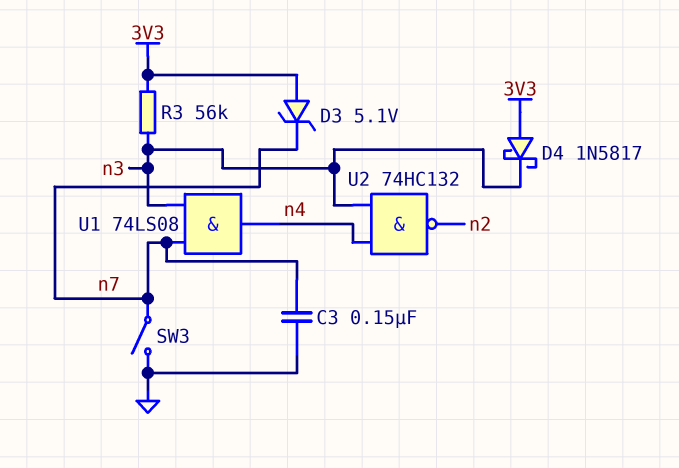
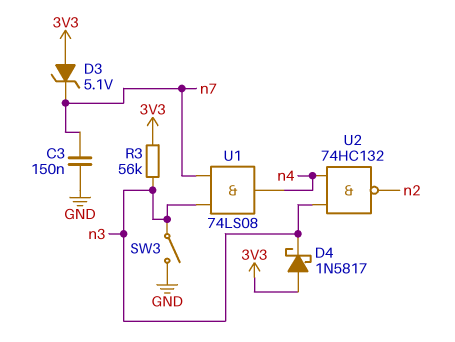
SW3: switch (GND, n7) -> switch (GND, n3)

